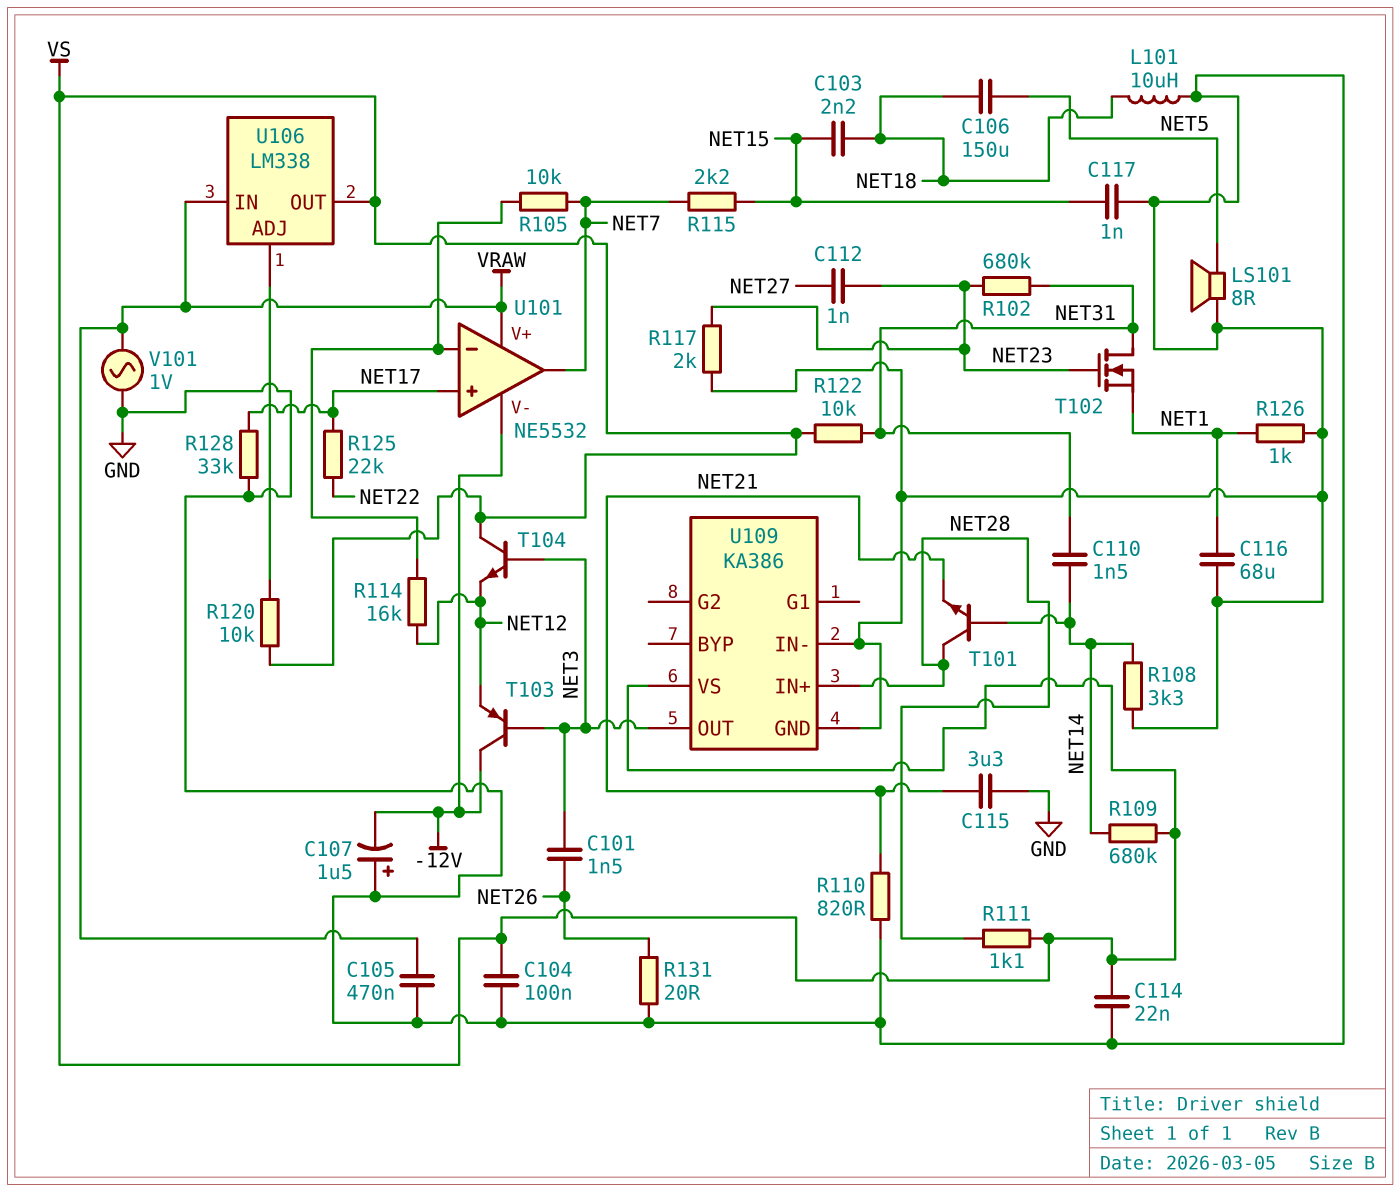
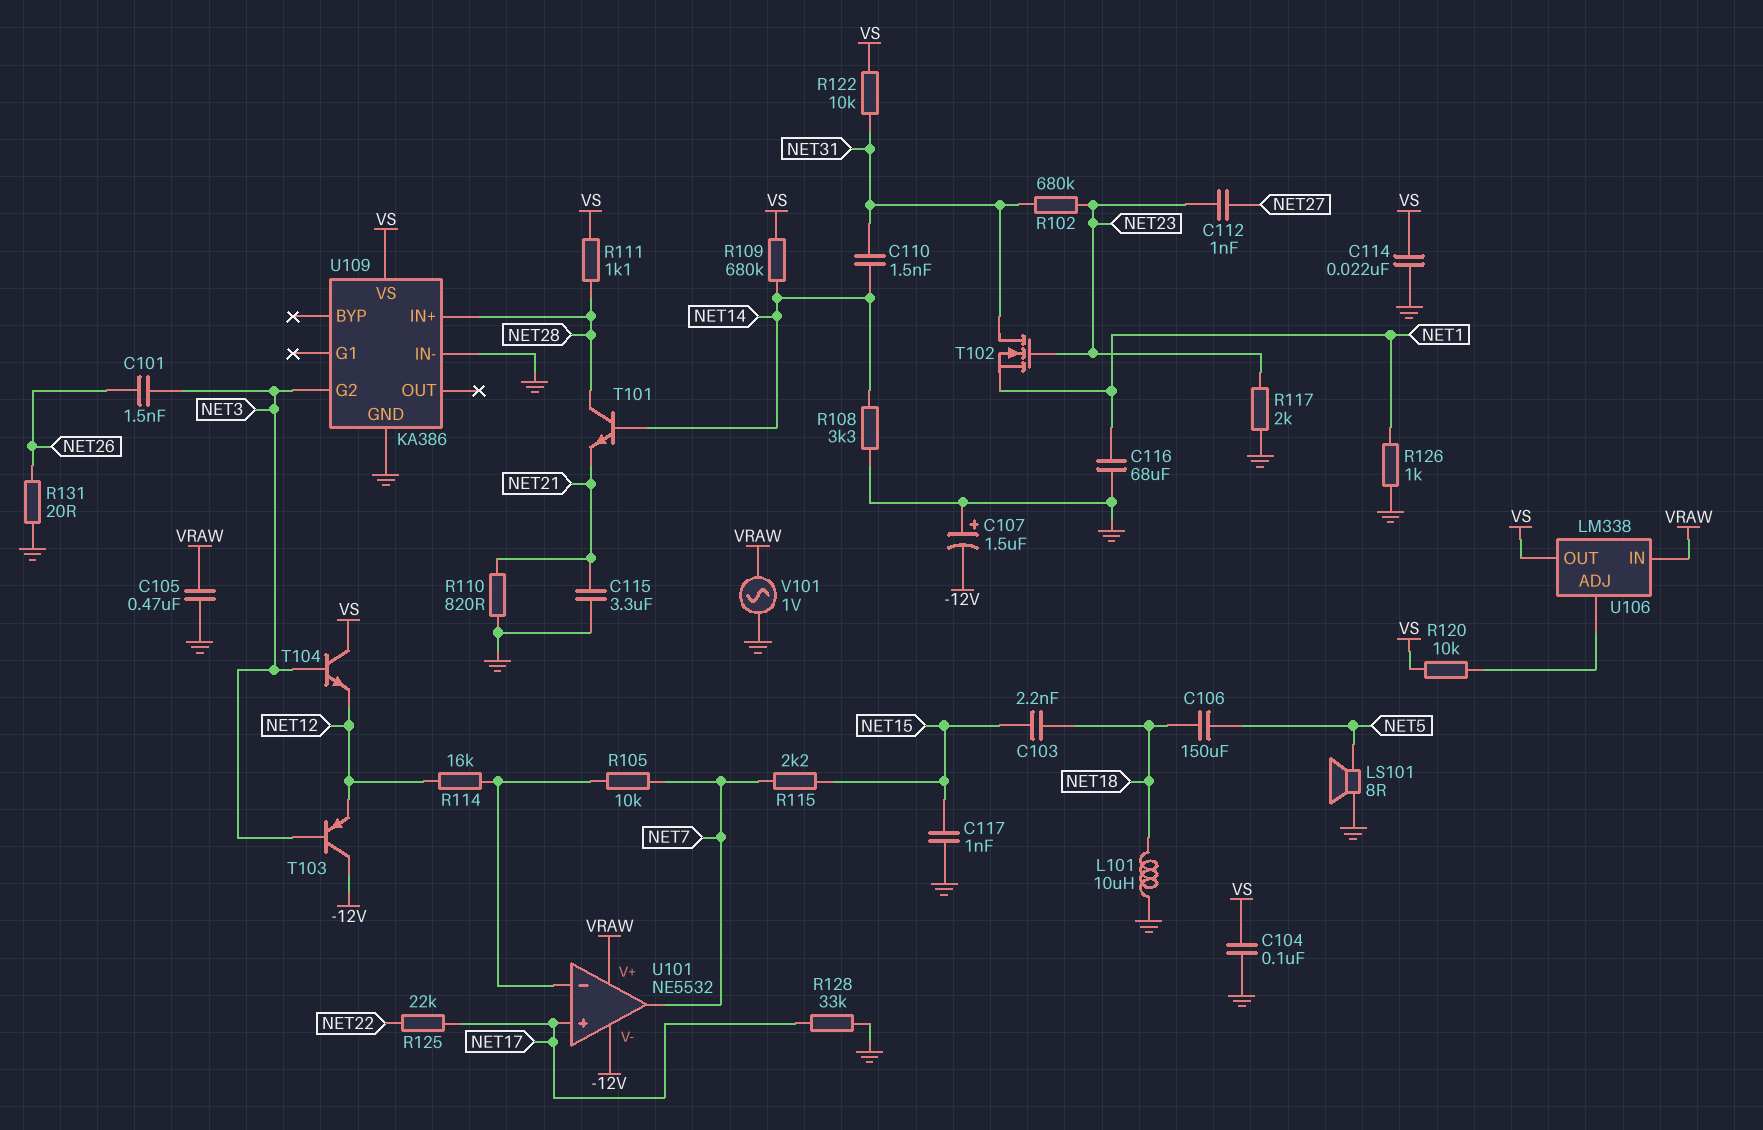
U109 pin G2: none -> NET3
U109 pin OUT: NET3 -> none

